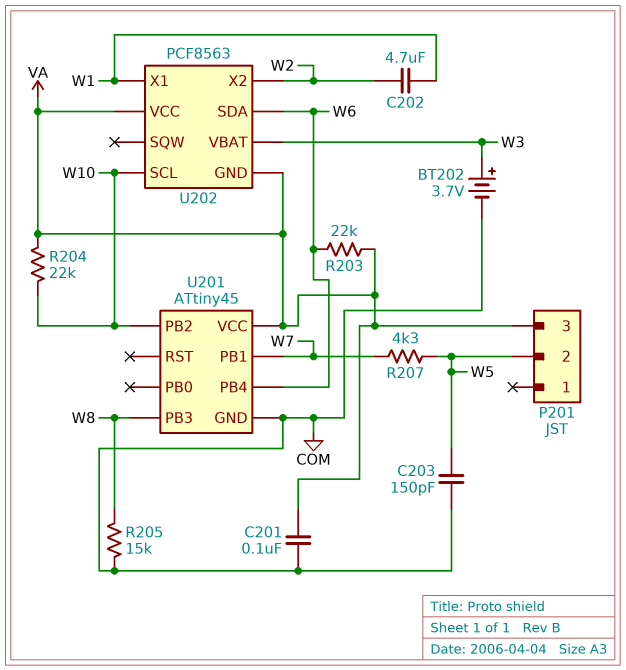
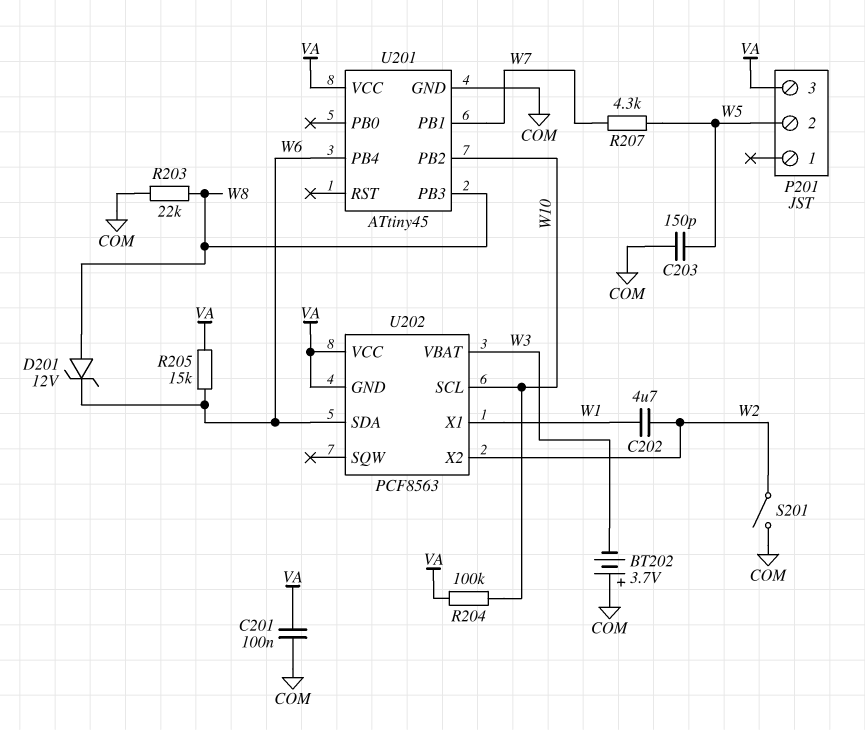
BT202: 3.7V (plus W3, minus COM) -> 3.7V (plus COM, minus W3)
D201: none -> zener 12V (A W8, K W6)
R203: 22k (VA, W6) -> 22k (COM, W8)
R204: 22k (VA, W10) -> 100k (VA, W10)
R205: 15k (COM, W8) -> 15k (VA, W6)
S201: none -> switch (COM, W2)

